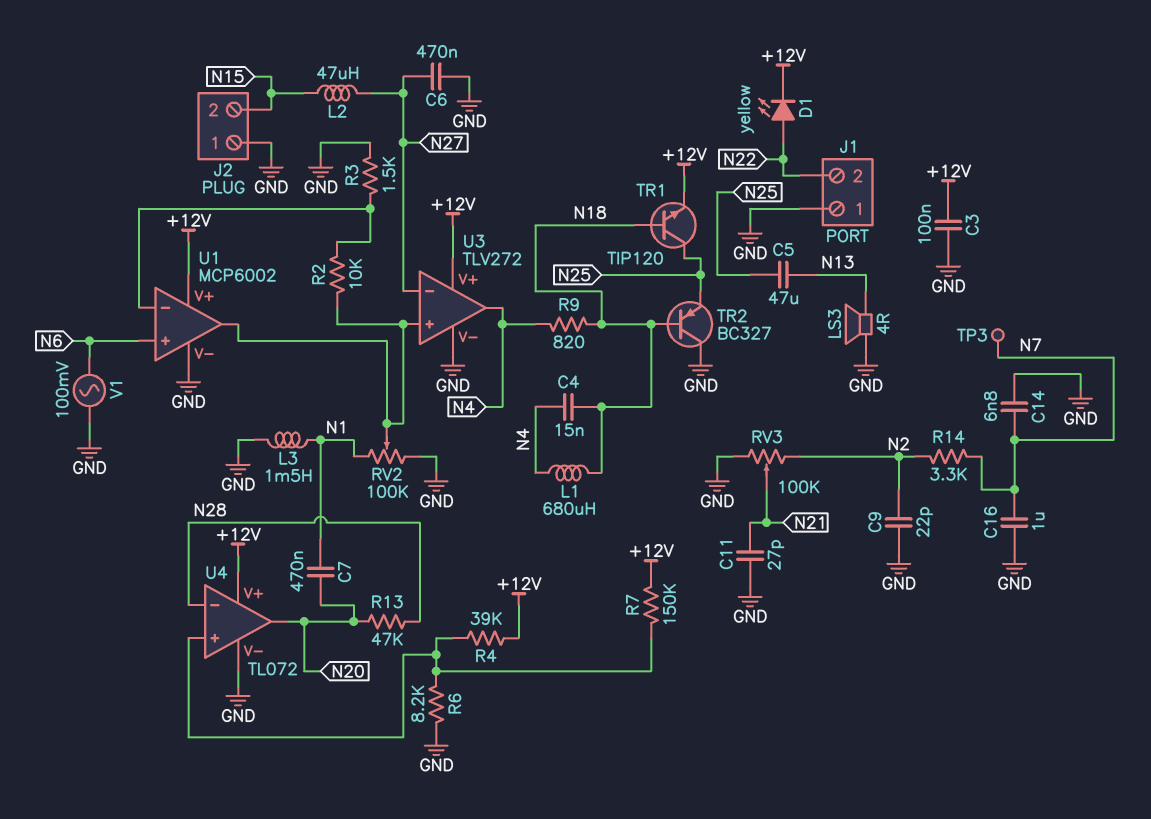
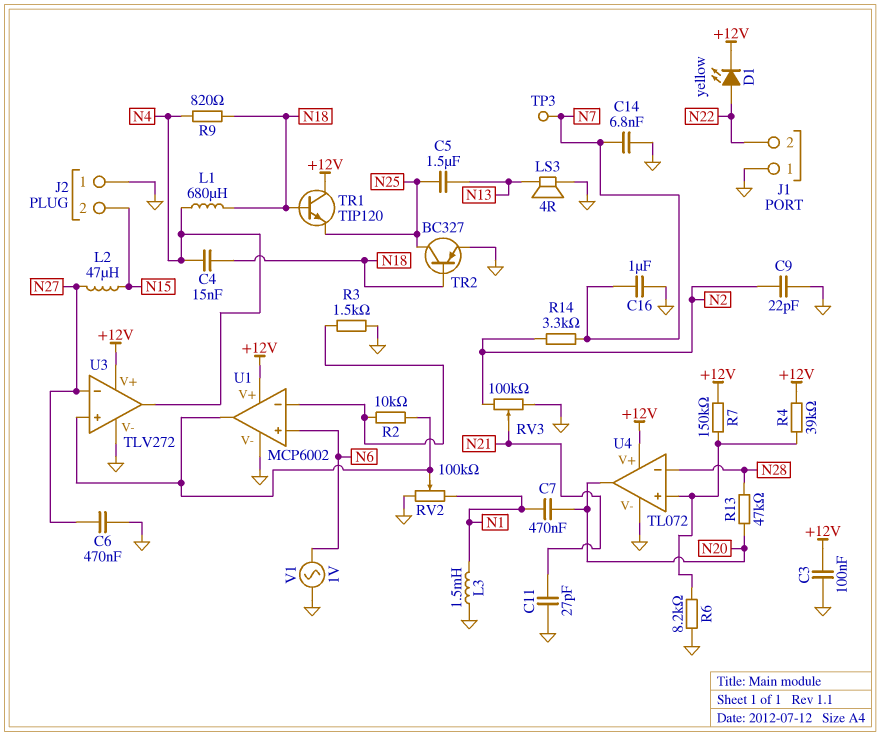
C5: 47uF (N13, N25) -> 1.5uF (N13, N25)
TR1: NPN TIP120 (B N18, C N25, E +12V) -> NPN TIP120 (B N18, C +12V, E N25)
TR2: PNP BC327 (B N18, C GND, E N25) -> PNP BC327 (B N18, C N25, E GND)
V1: AC 100mV (GND, N6) -> AC 1V (GND, N6)

